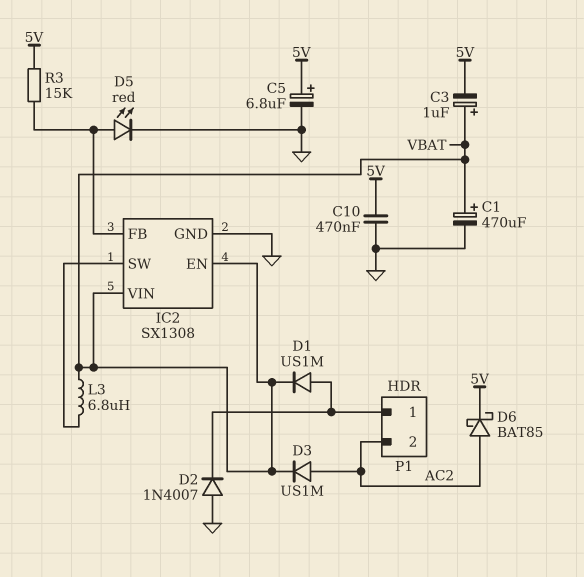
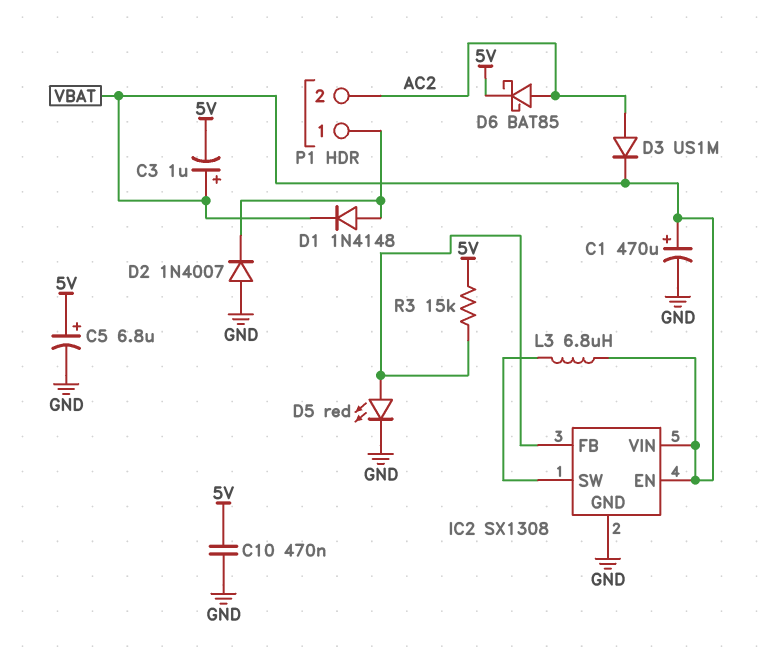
D1: diode US1M (A P1/1, K VBAT) -> diode 1N4148 (A P1/1, K VBAT)

